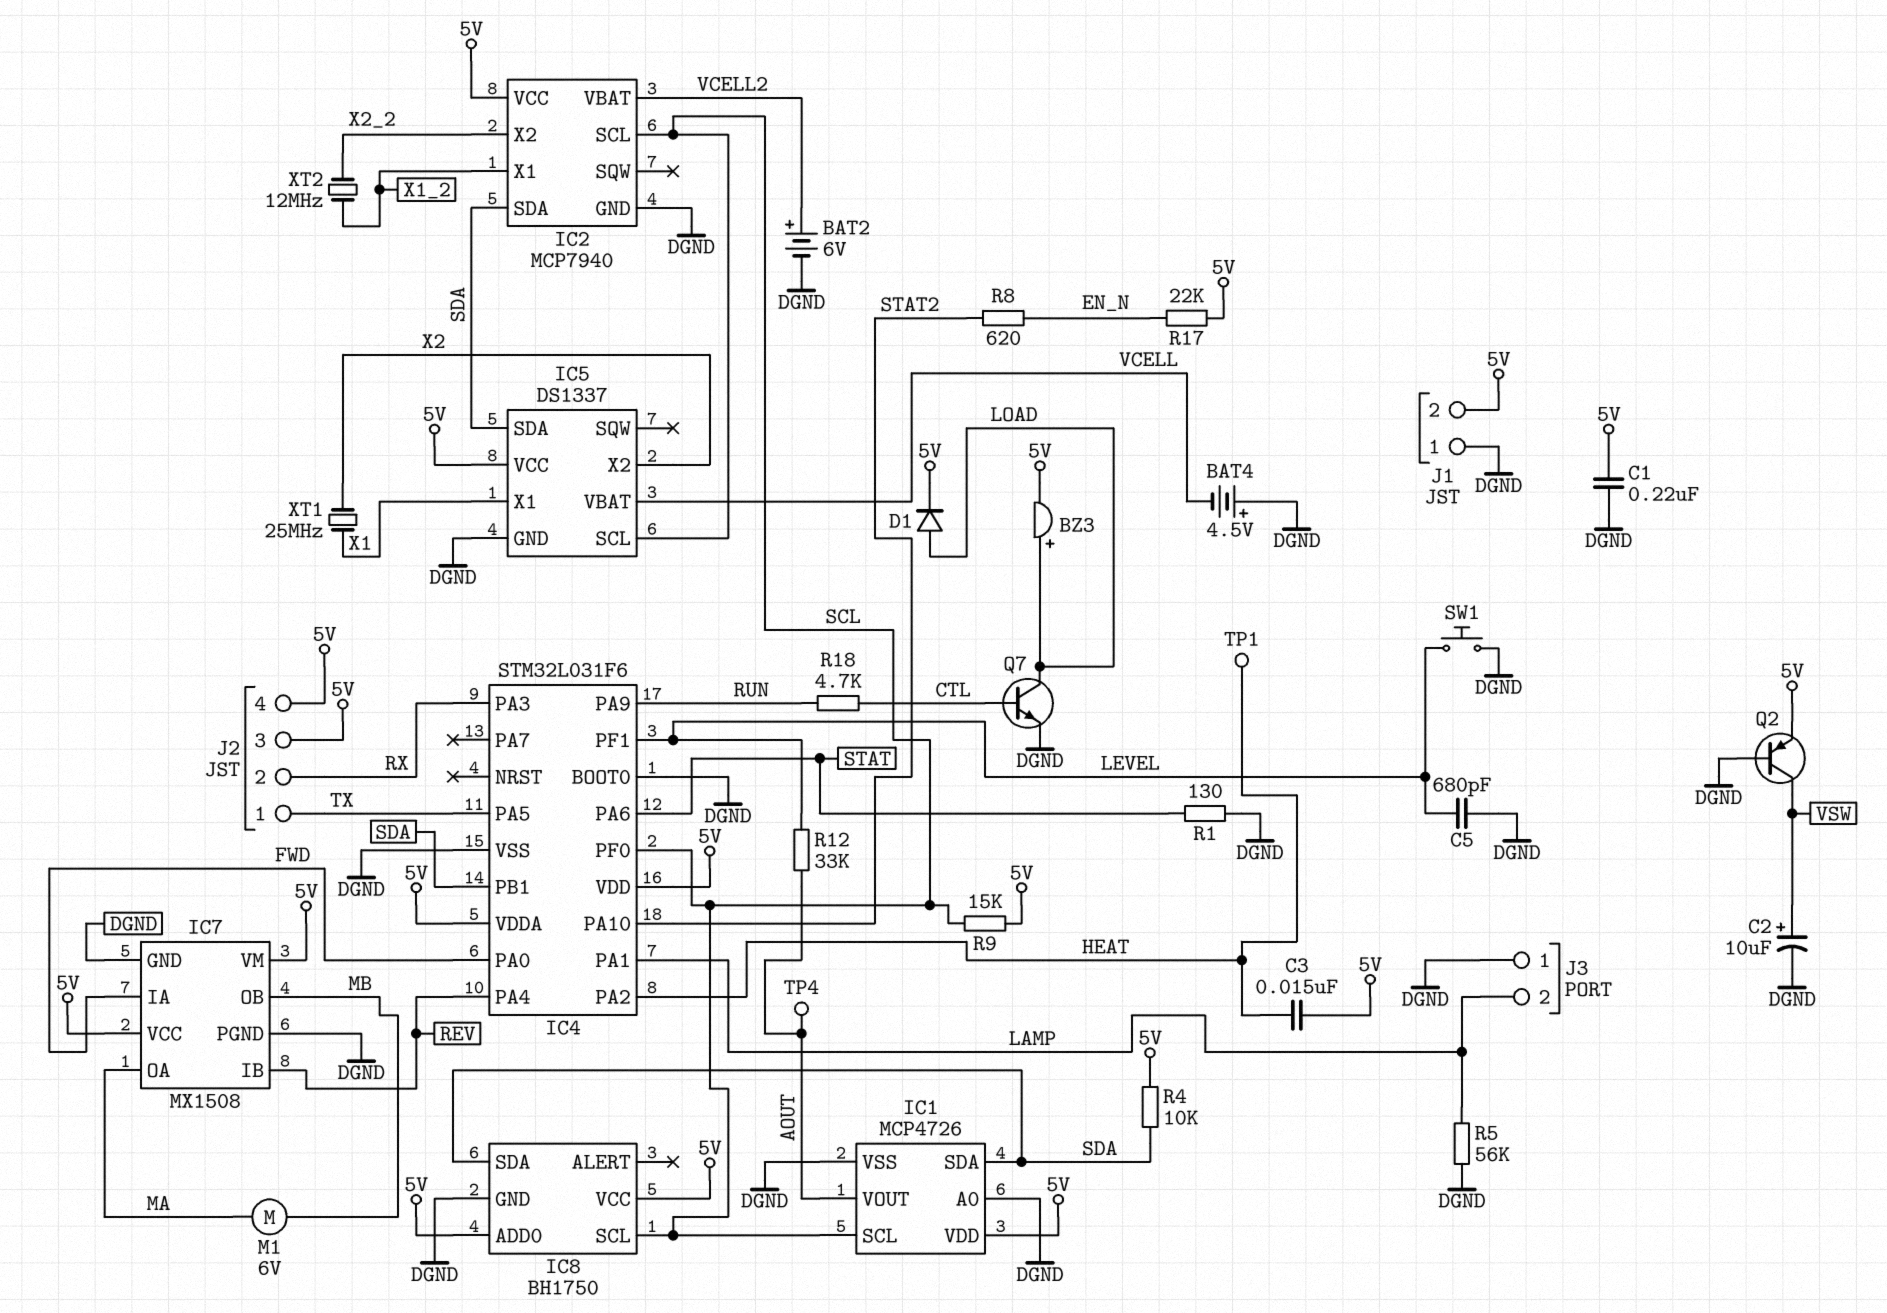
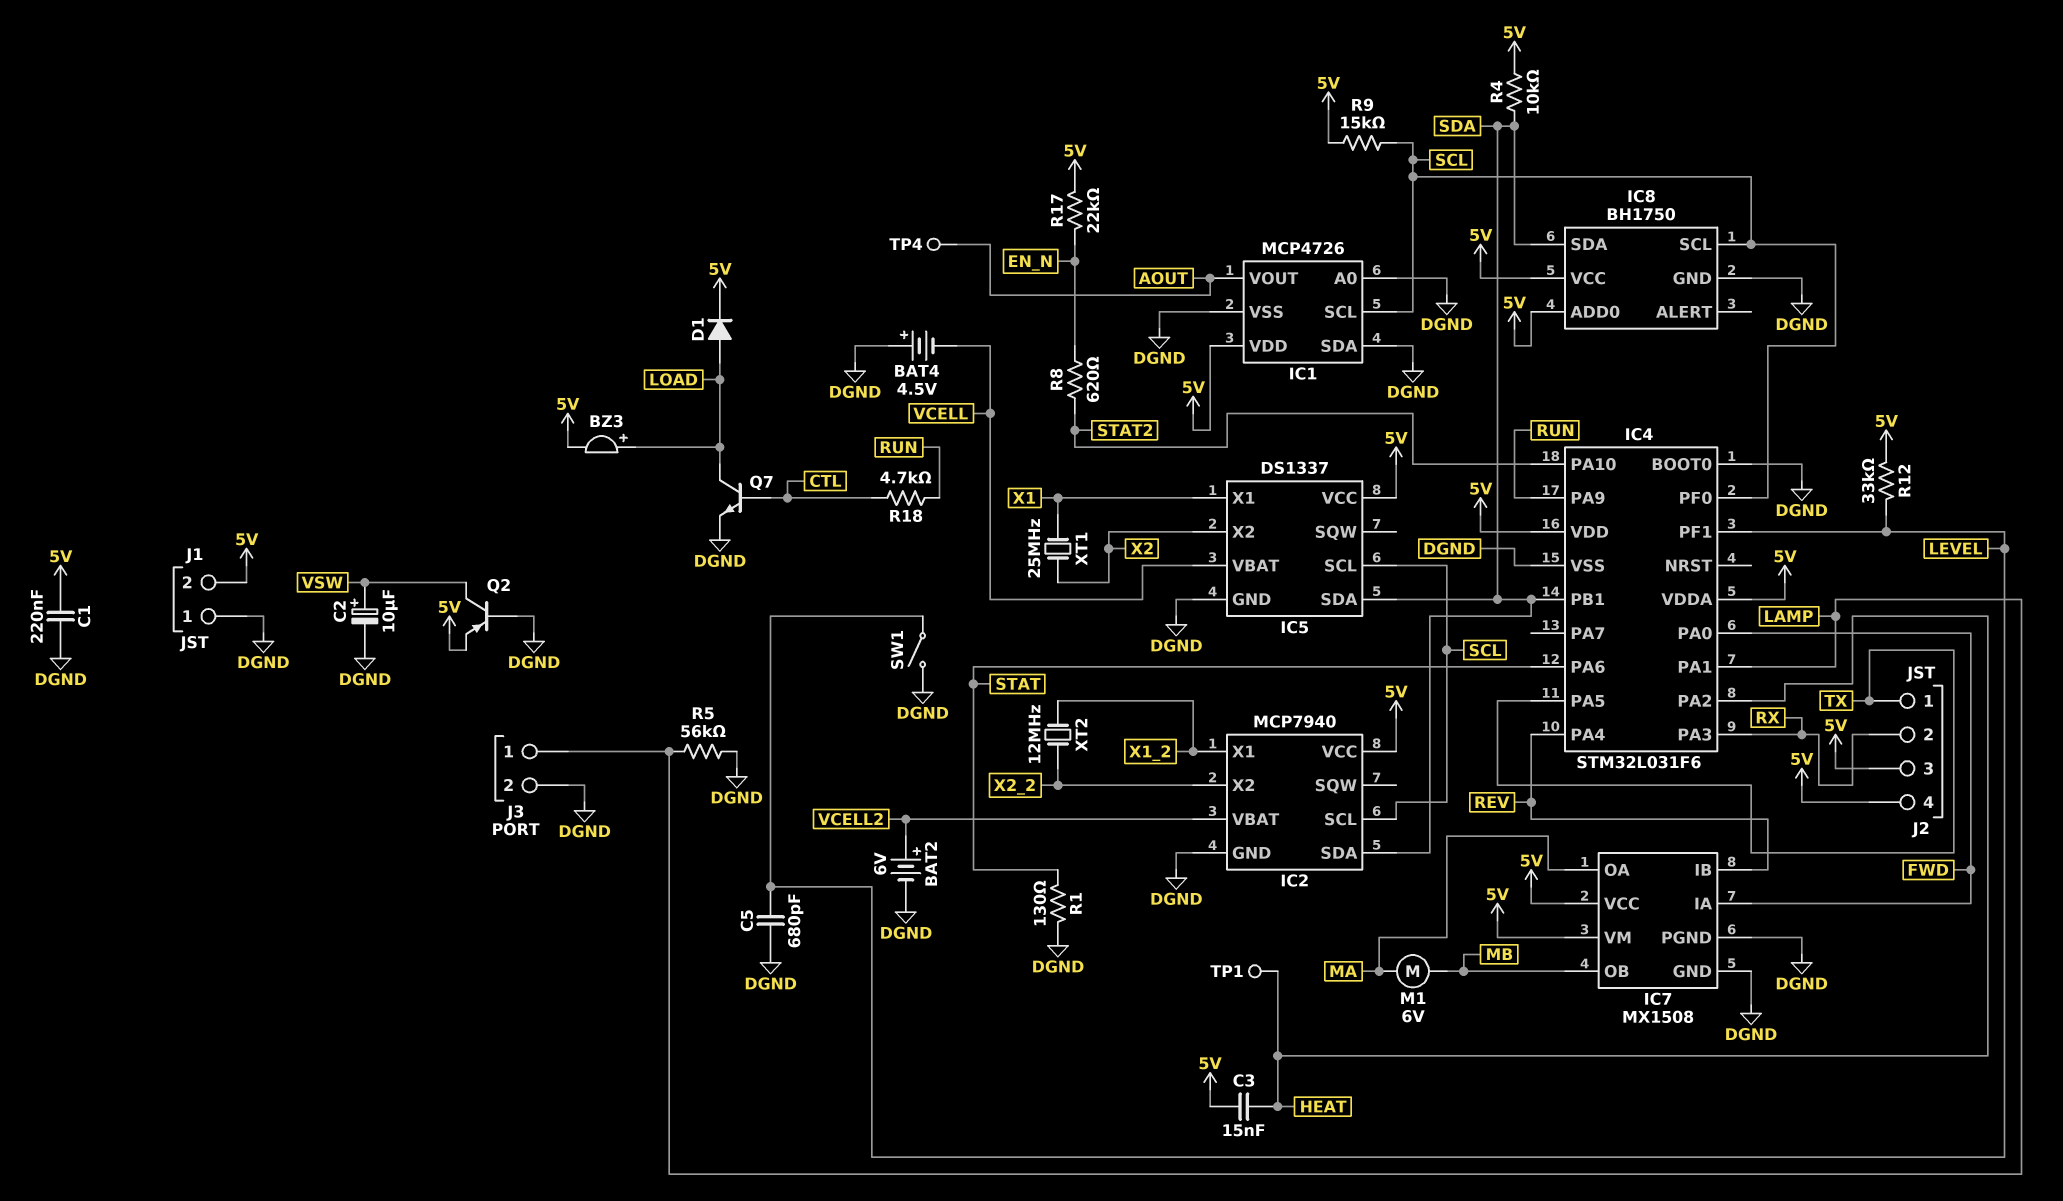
IC1 pin SDA: SDA -> DGND
J3 pin 1: DGND -> LAMP
J3 pin 2: LAMP -> DGND
R12: 33k (AOUT, LEVEL) -> 33k (5V, LEVEL)
SW1: button (DGND, LEVEL) -> switch (DGND, LEVEL)

